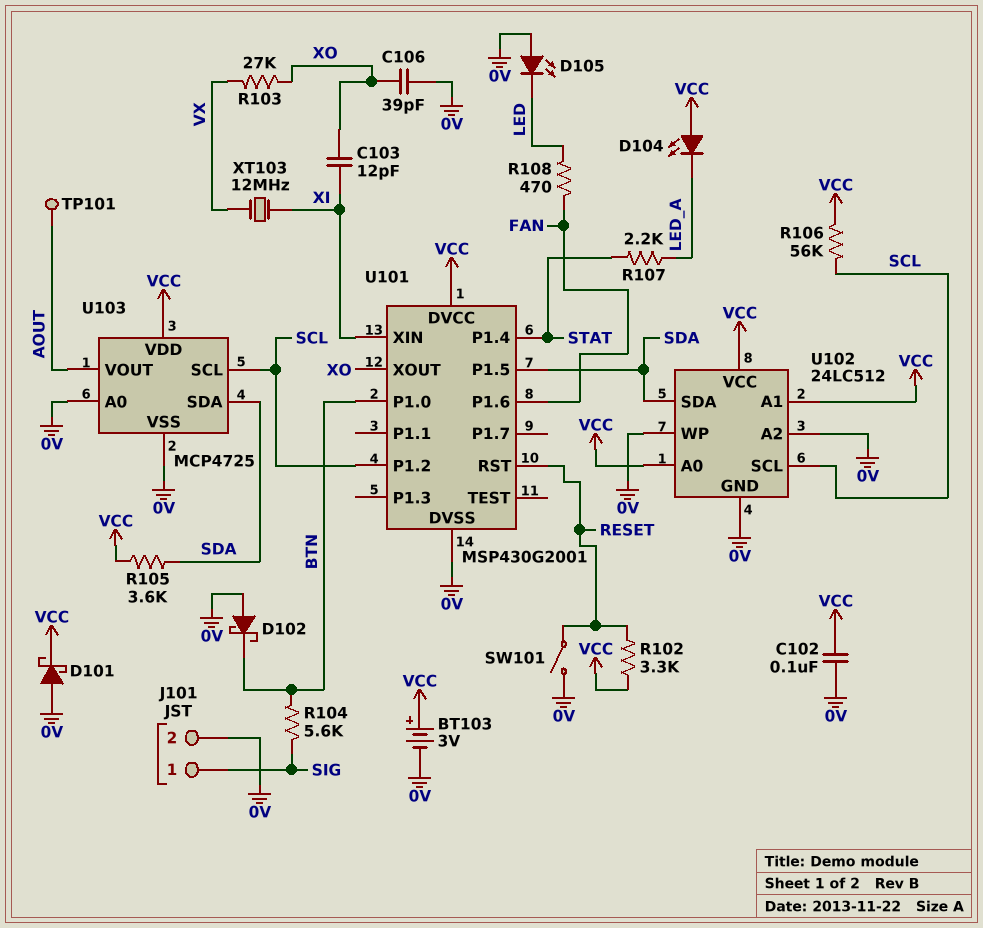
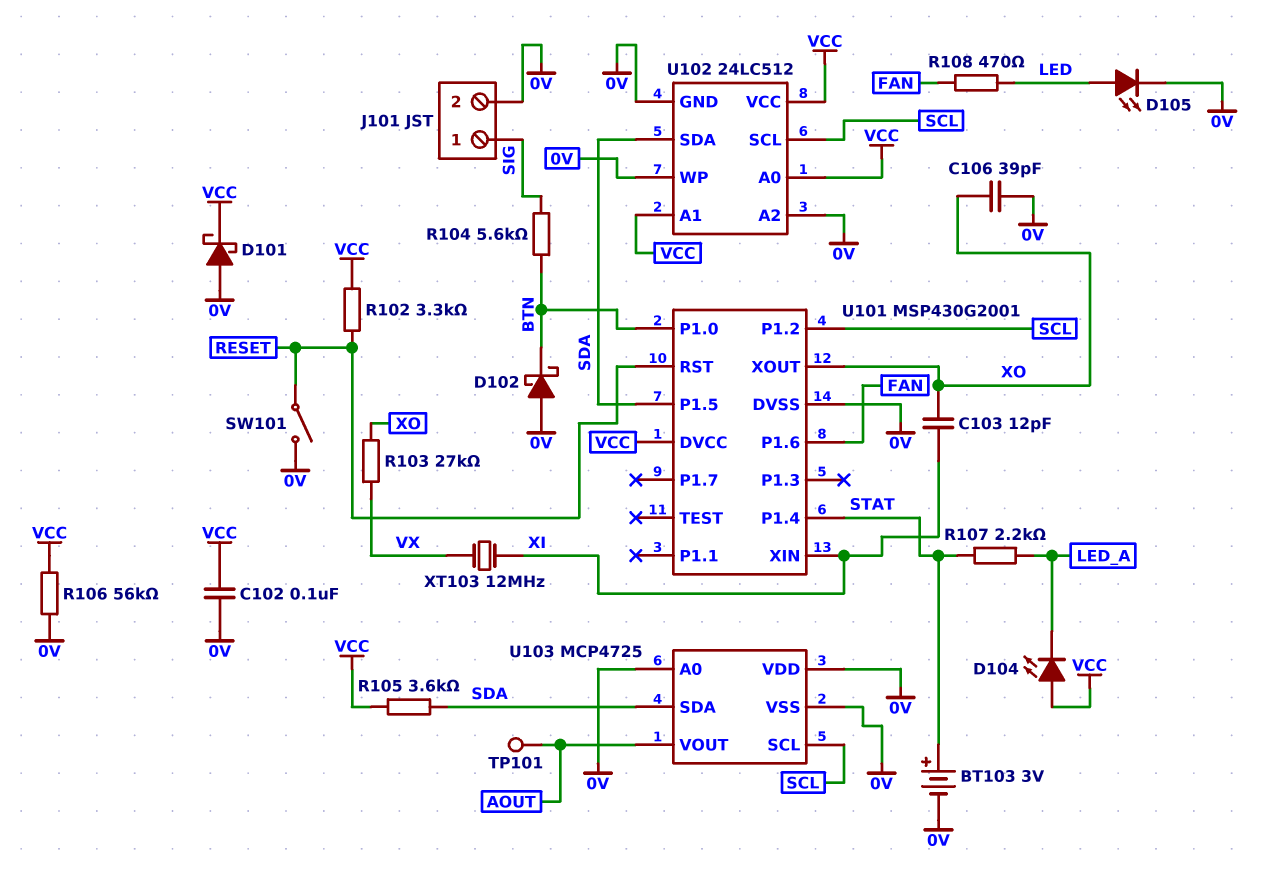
BT103: 3V (plus VCC, minus 0V) -> 3V (plus STAT, minus 0V)
D105: LED (A 0V, K LED) -> LED (A LED, K 0V)
R106: 56k (SCL, VCC) -> 56k (0V, VCC)
U103 pin VDD: VCC -> 0V

